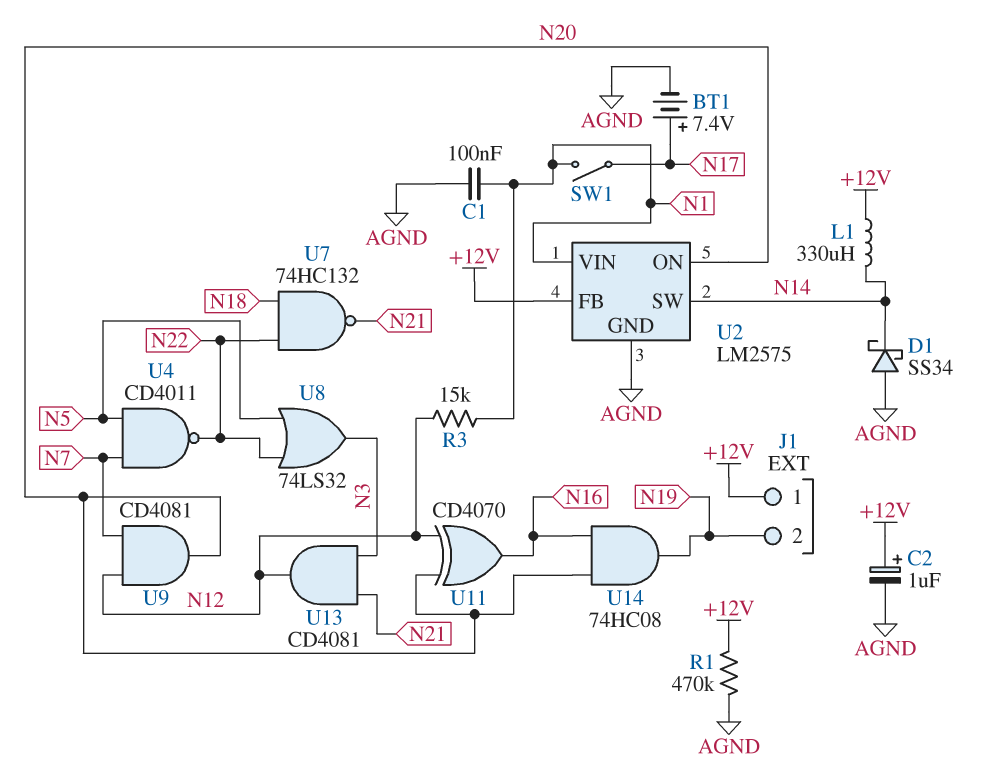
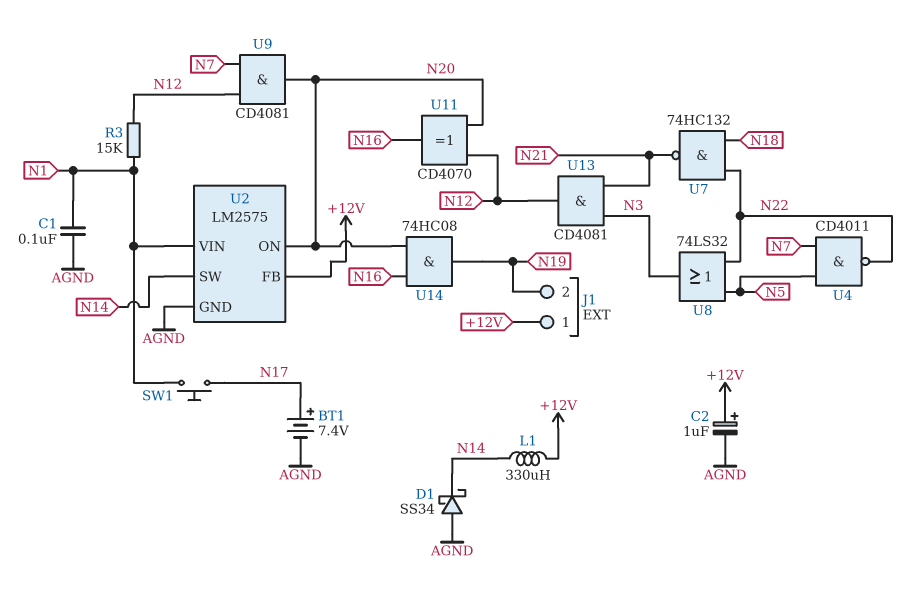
R1: 470k (+12V, AGND) -> none
SW1: switch (N1, N17) -> button (N1, N17)

